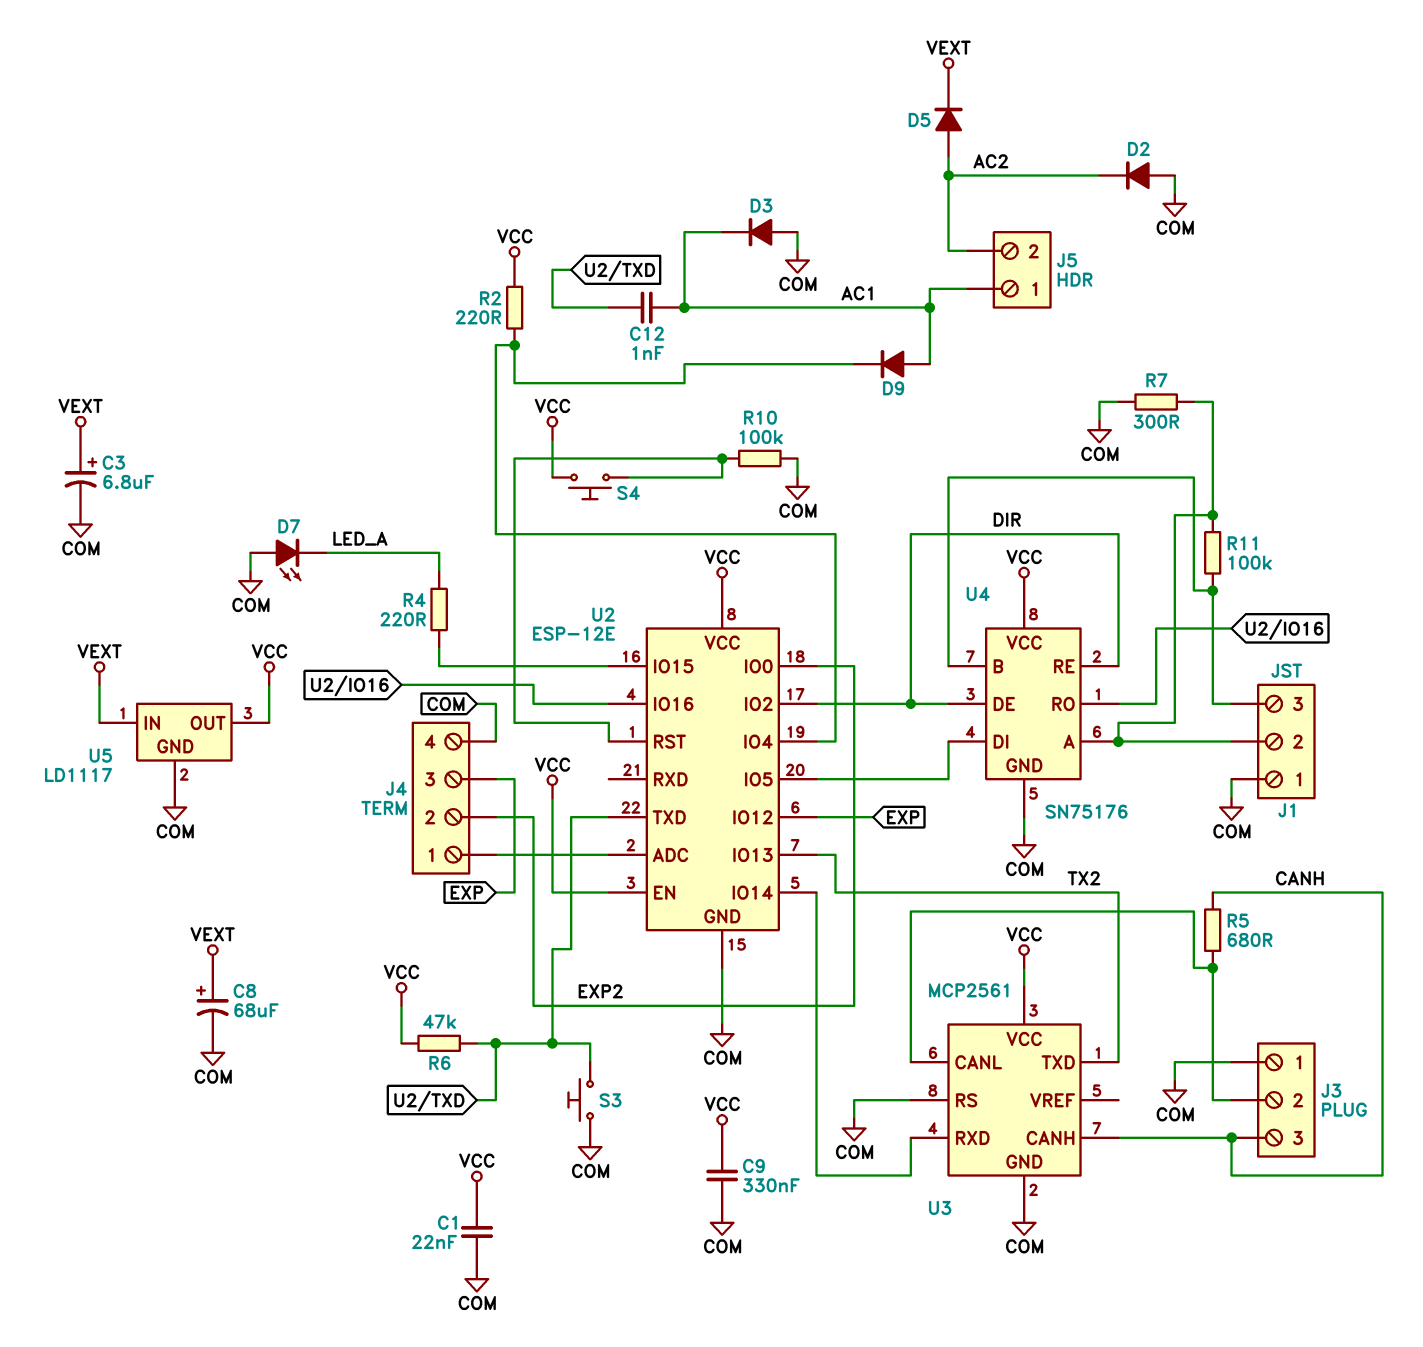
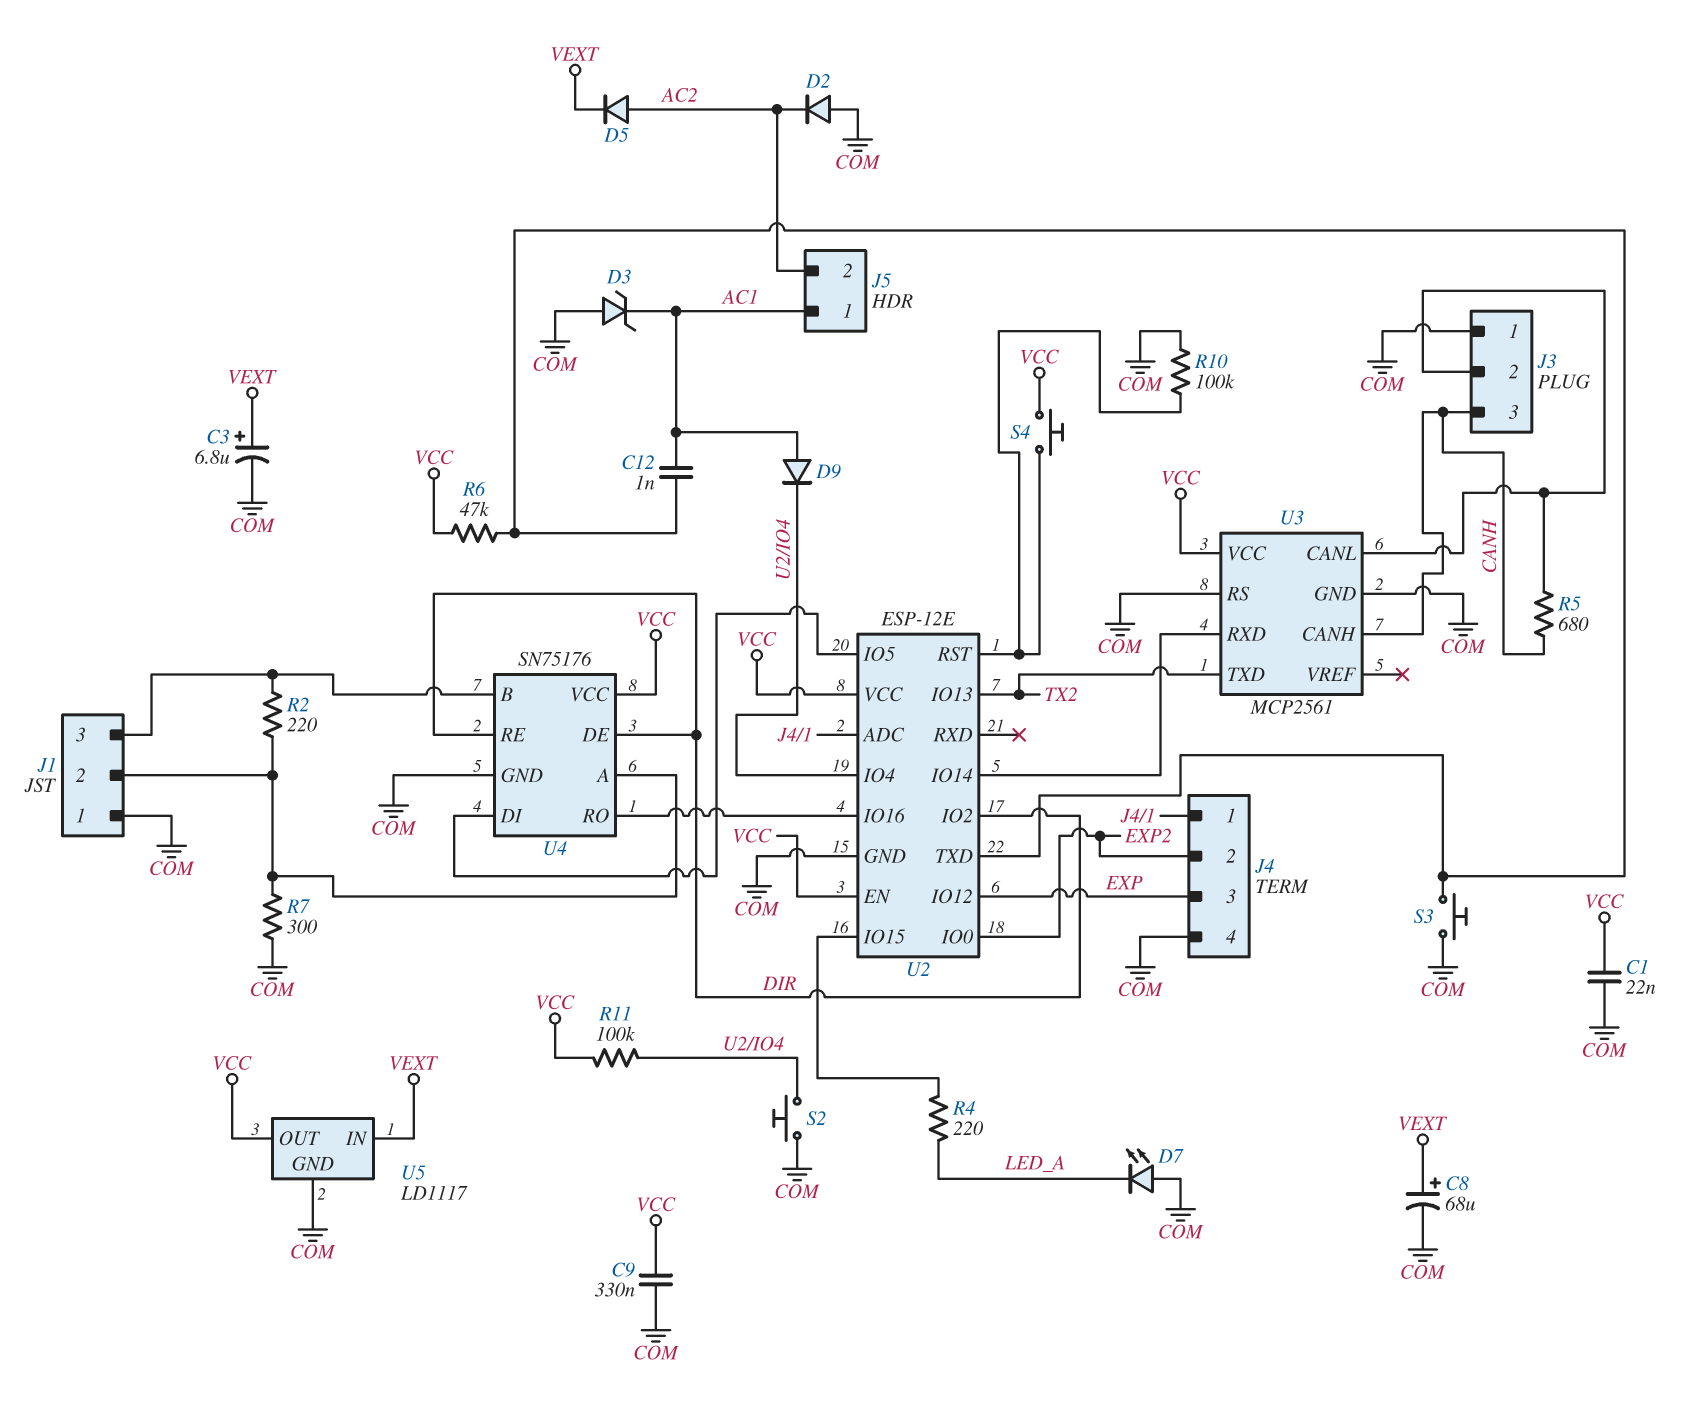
D3: diode (A COM, K AC1) -> zener (A COM, K AC1)
R2: 220 (U2/IO4, VCC) -> 220 (J1/2, J1/3)
R11: 100k (J1/2, J1/3) -> 100k (U2/IO4, VCC)
S2: none -> button (COM, U2/IO4)

